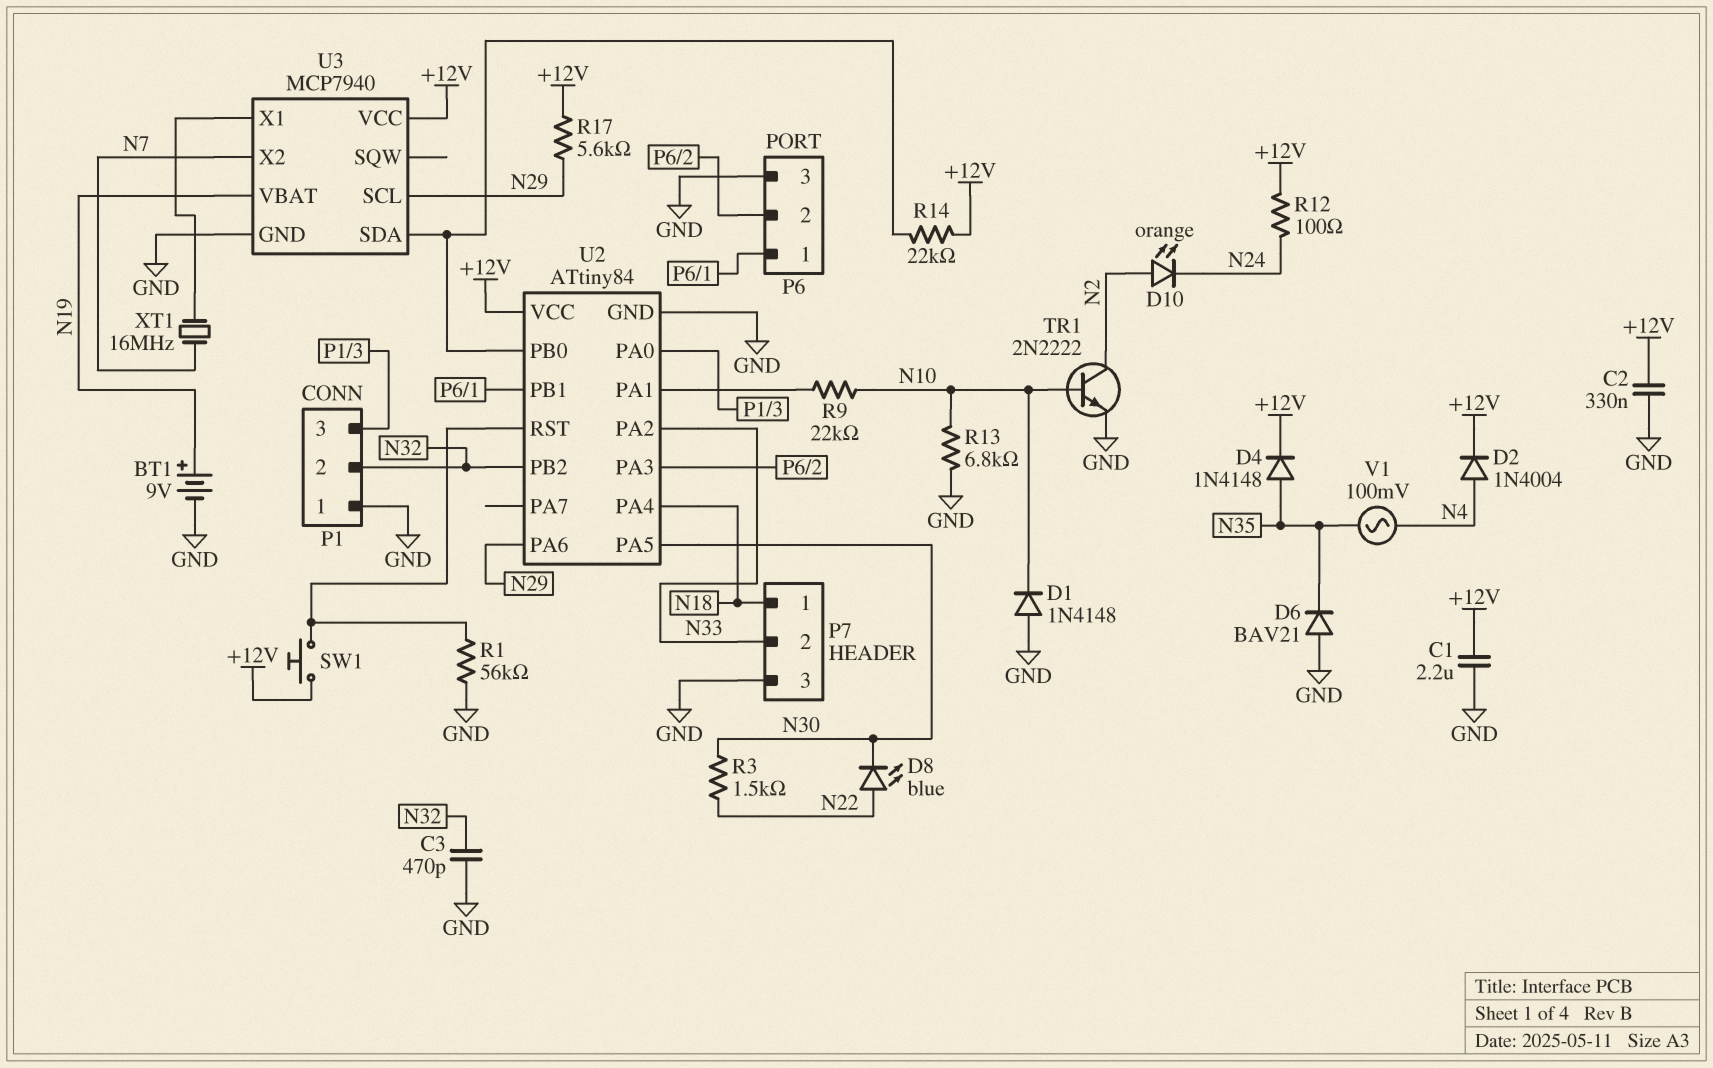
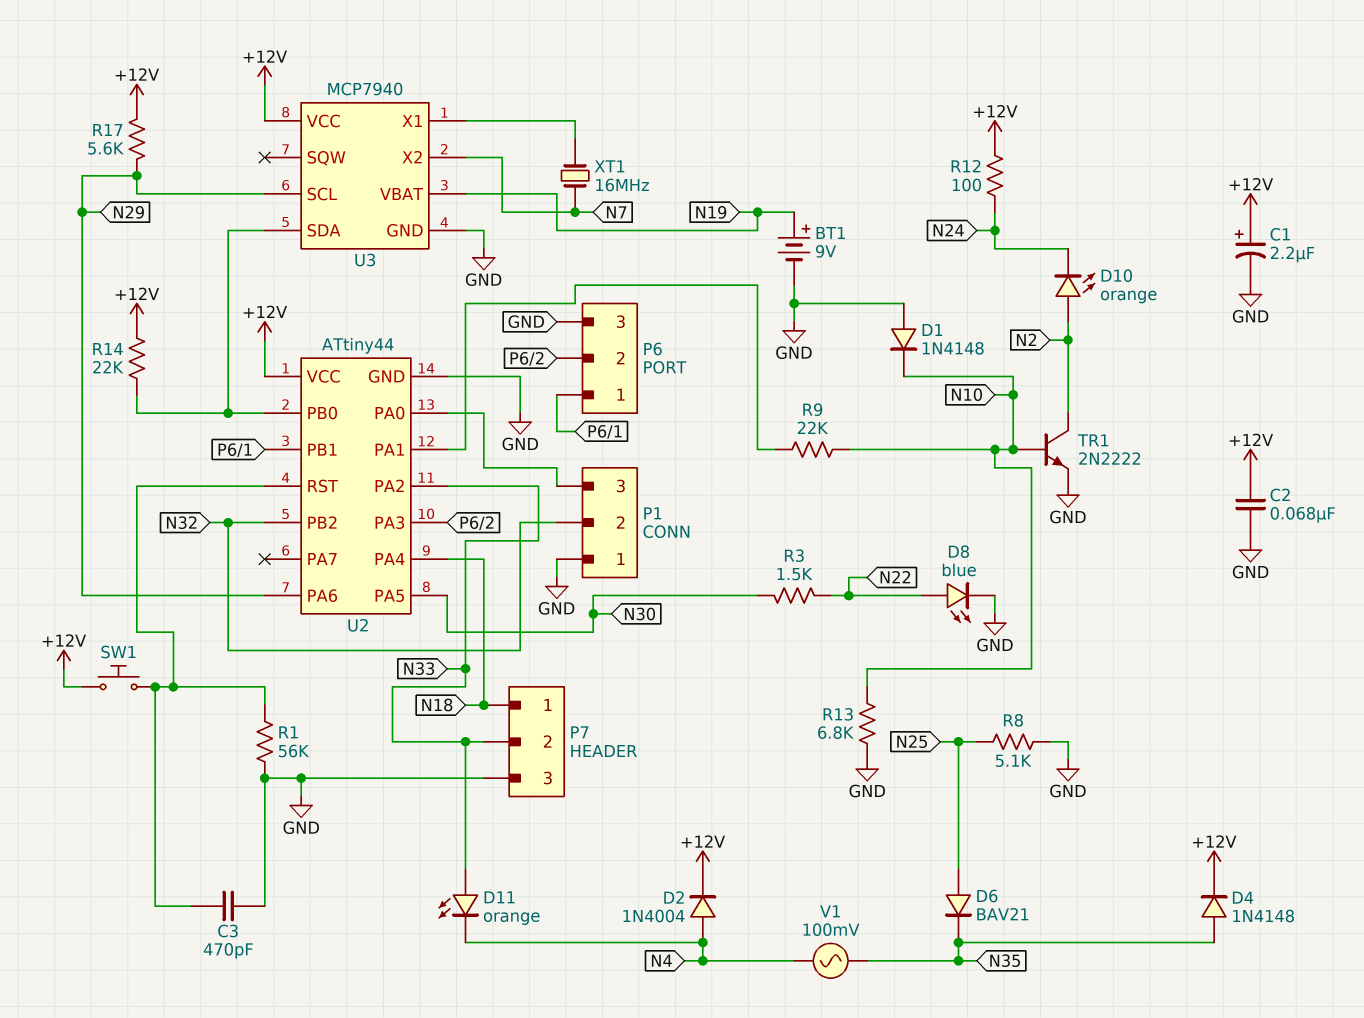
C1: 2.2uF (+12V, GND) -> 2.2uF (plus +12V, minus GND)
C2: 330nF (+12V, GND) -> 68nF (+12V, GND)
C3: 470pF (GND, N32) -> 470pF (GND, U2/RST)
D6: diode BAV21 (A GND, K N35) -> diode BAV21 (A N25, K N35)
D8: LED blue (A N22, K N30) -> LED blue (A N22, K GND)
D11: none -> LED orange (A N33, K N4)
R8: none -> 5.1k (GND, N25)
U2: ATtiny84 -> ATtiny44

